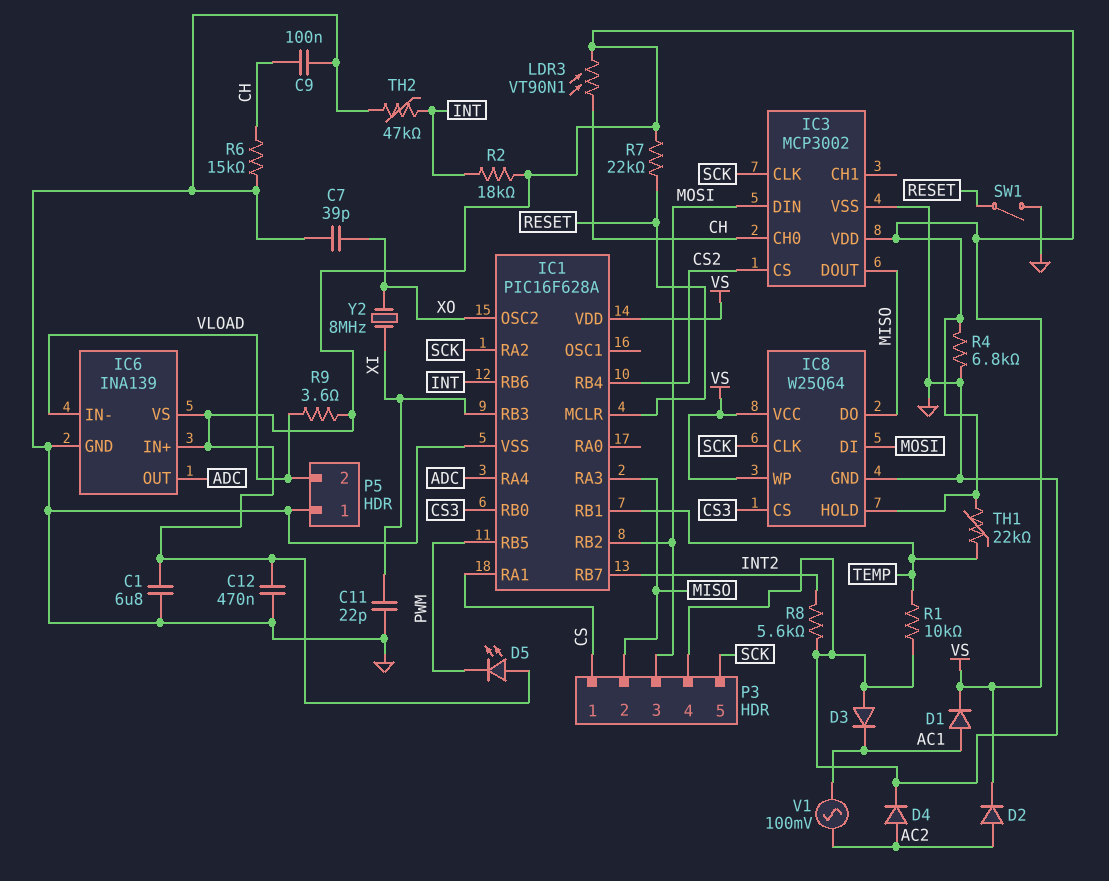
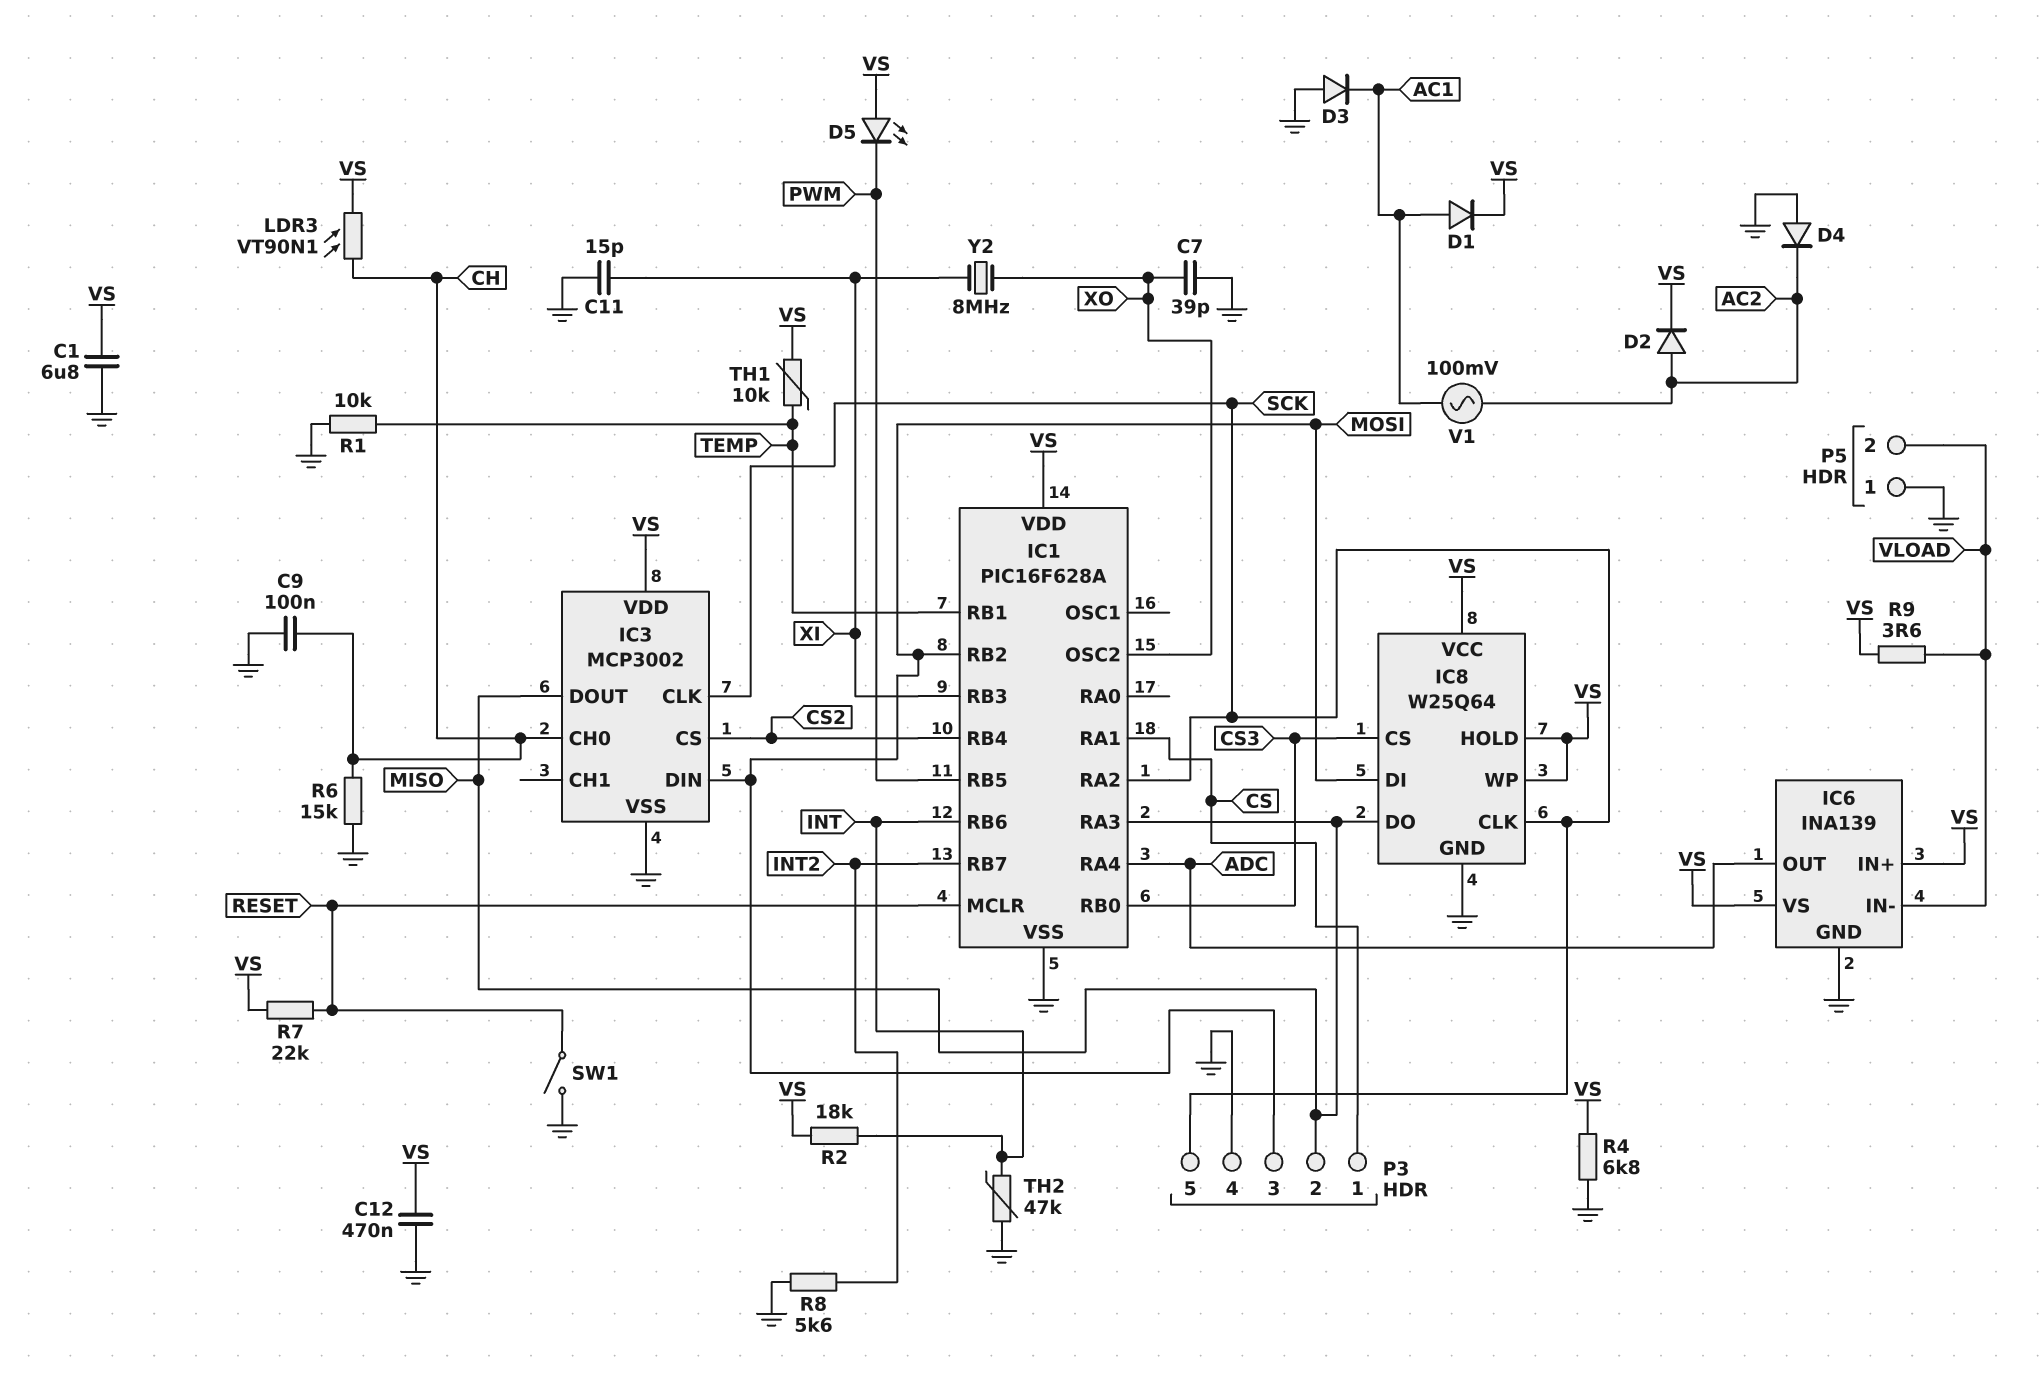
C11: 22pF (GND, XI) -> 15pF (GND, XI)
D4: diode (A AC2, K GND) -> diode (A GND, K AC2)
TH1: 22k (TEMP, VS) -> 10k (TEMP, VS)

